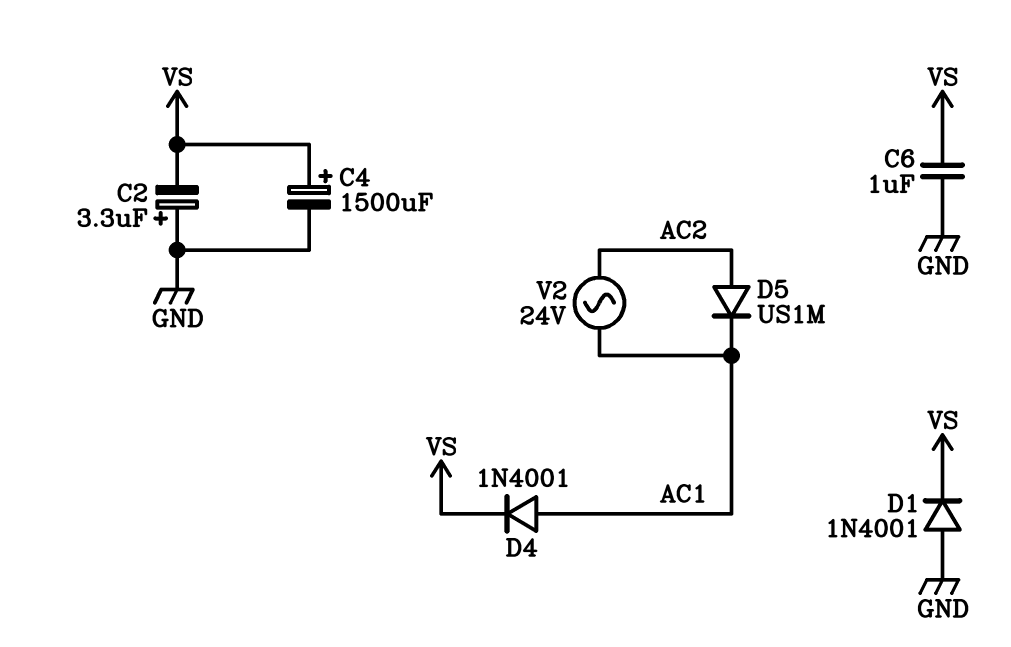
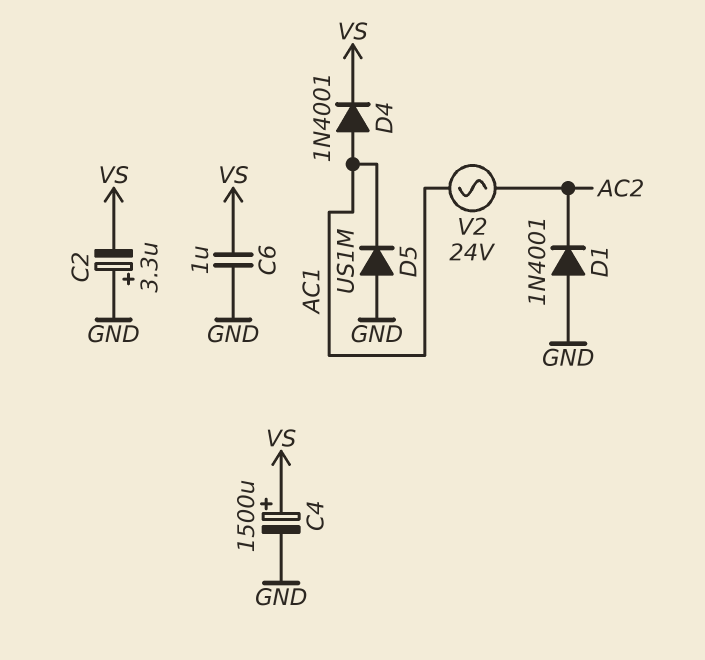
D1: diode 1N4001 (A GND, K VS) -> diode 1N4001 (A GND, K AC2)
D5: diode US1M (A AC2, K AC1) -> diode US1M (A GND, K AC1)

